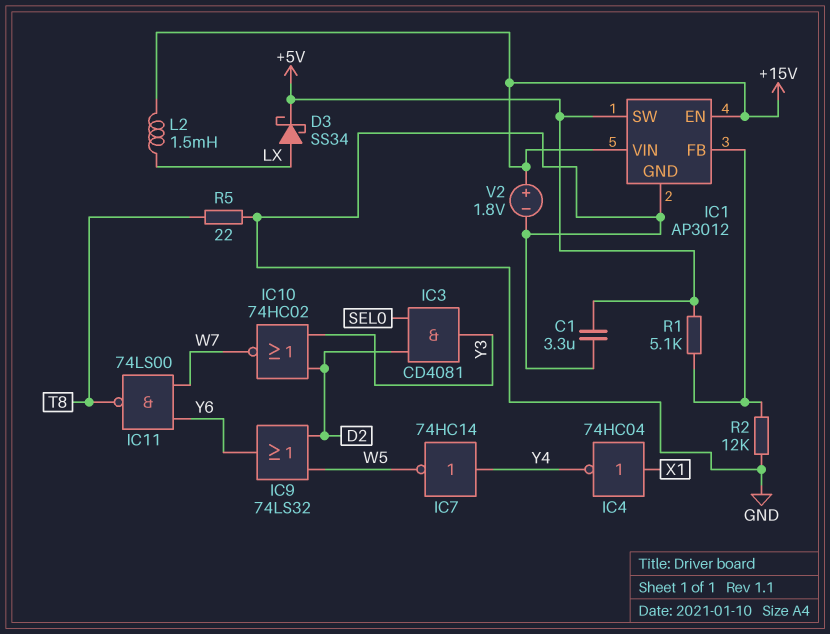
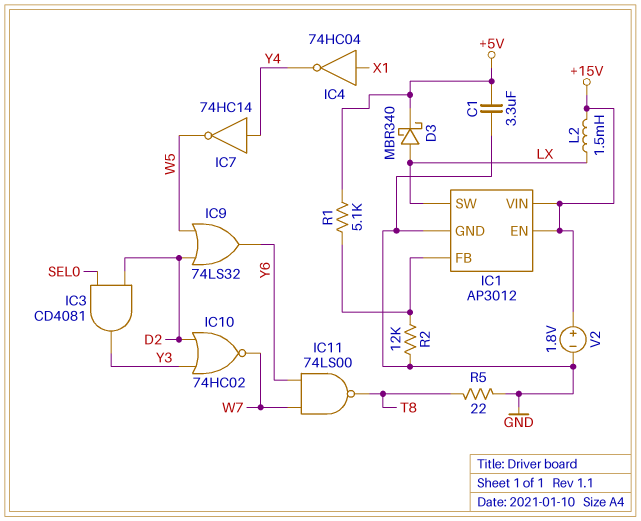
D3: schottky SS34 (A LX, K +5V) -> schottky MBR340 (A LX, K +5V)
IC1 pin SW: +5V -> LX

